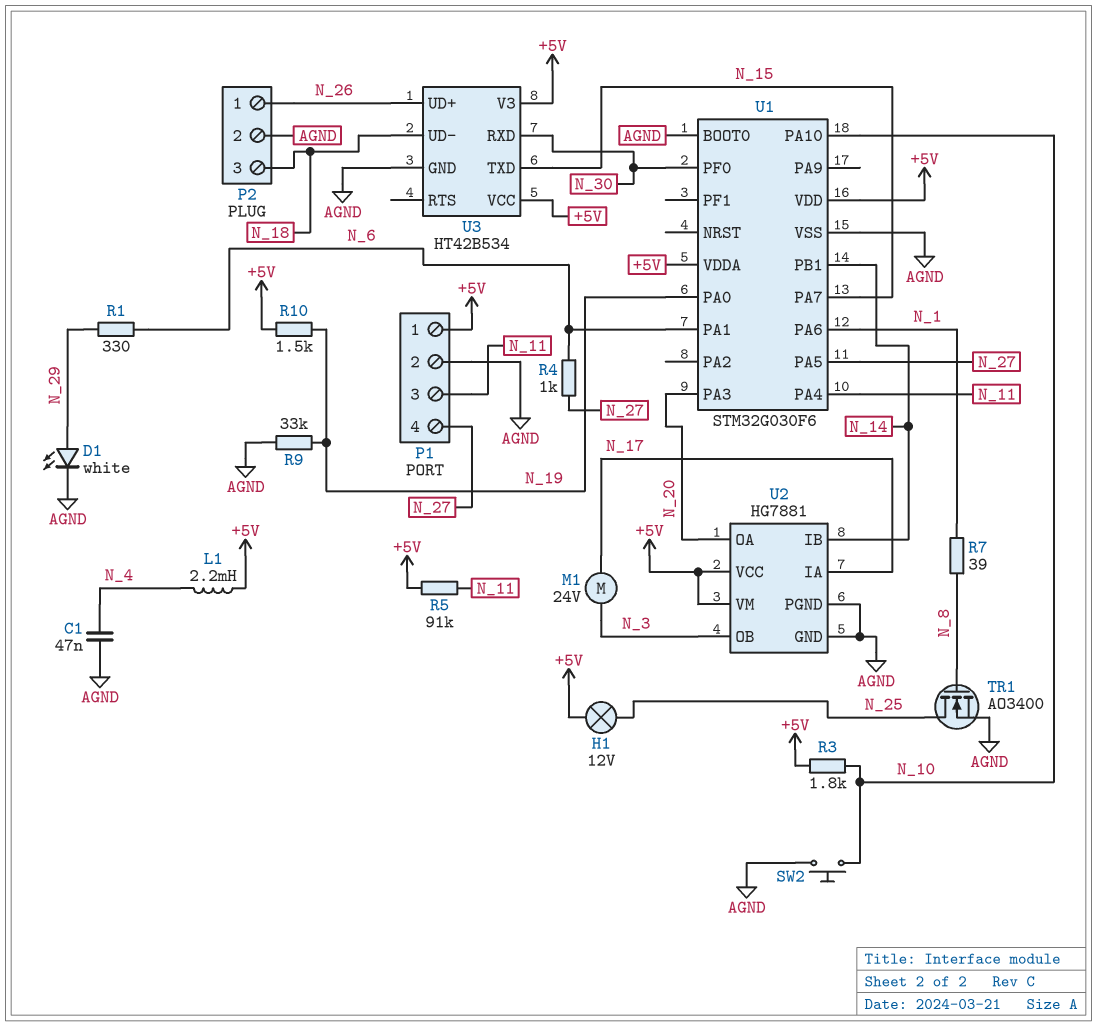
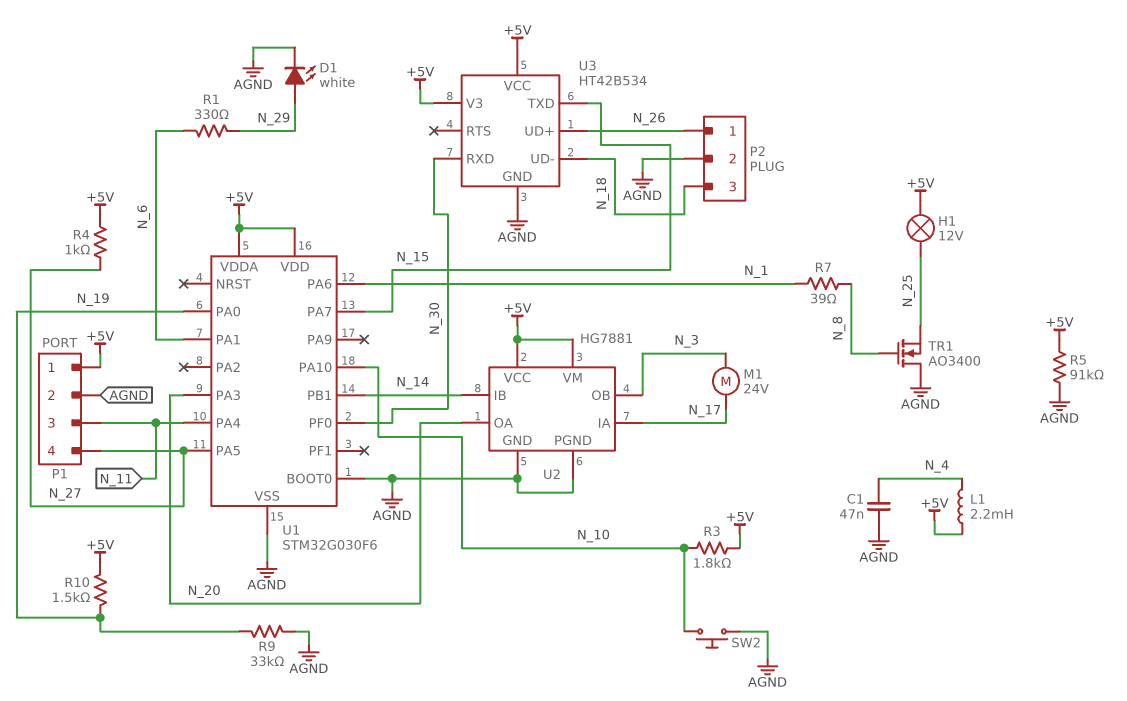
R4: 1k (N_6, N_27) -> 1k (+5V, N_27)
R5: 91k (+5V, N_11) -> 91k (+5V, AGND)
TR1: NMOS AO3400 (G N_8, D N_25, S AGND) -> NMOS AO3400 (G N_8, D AGND, S N_25)

